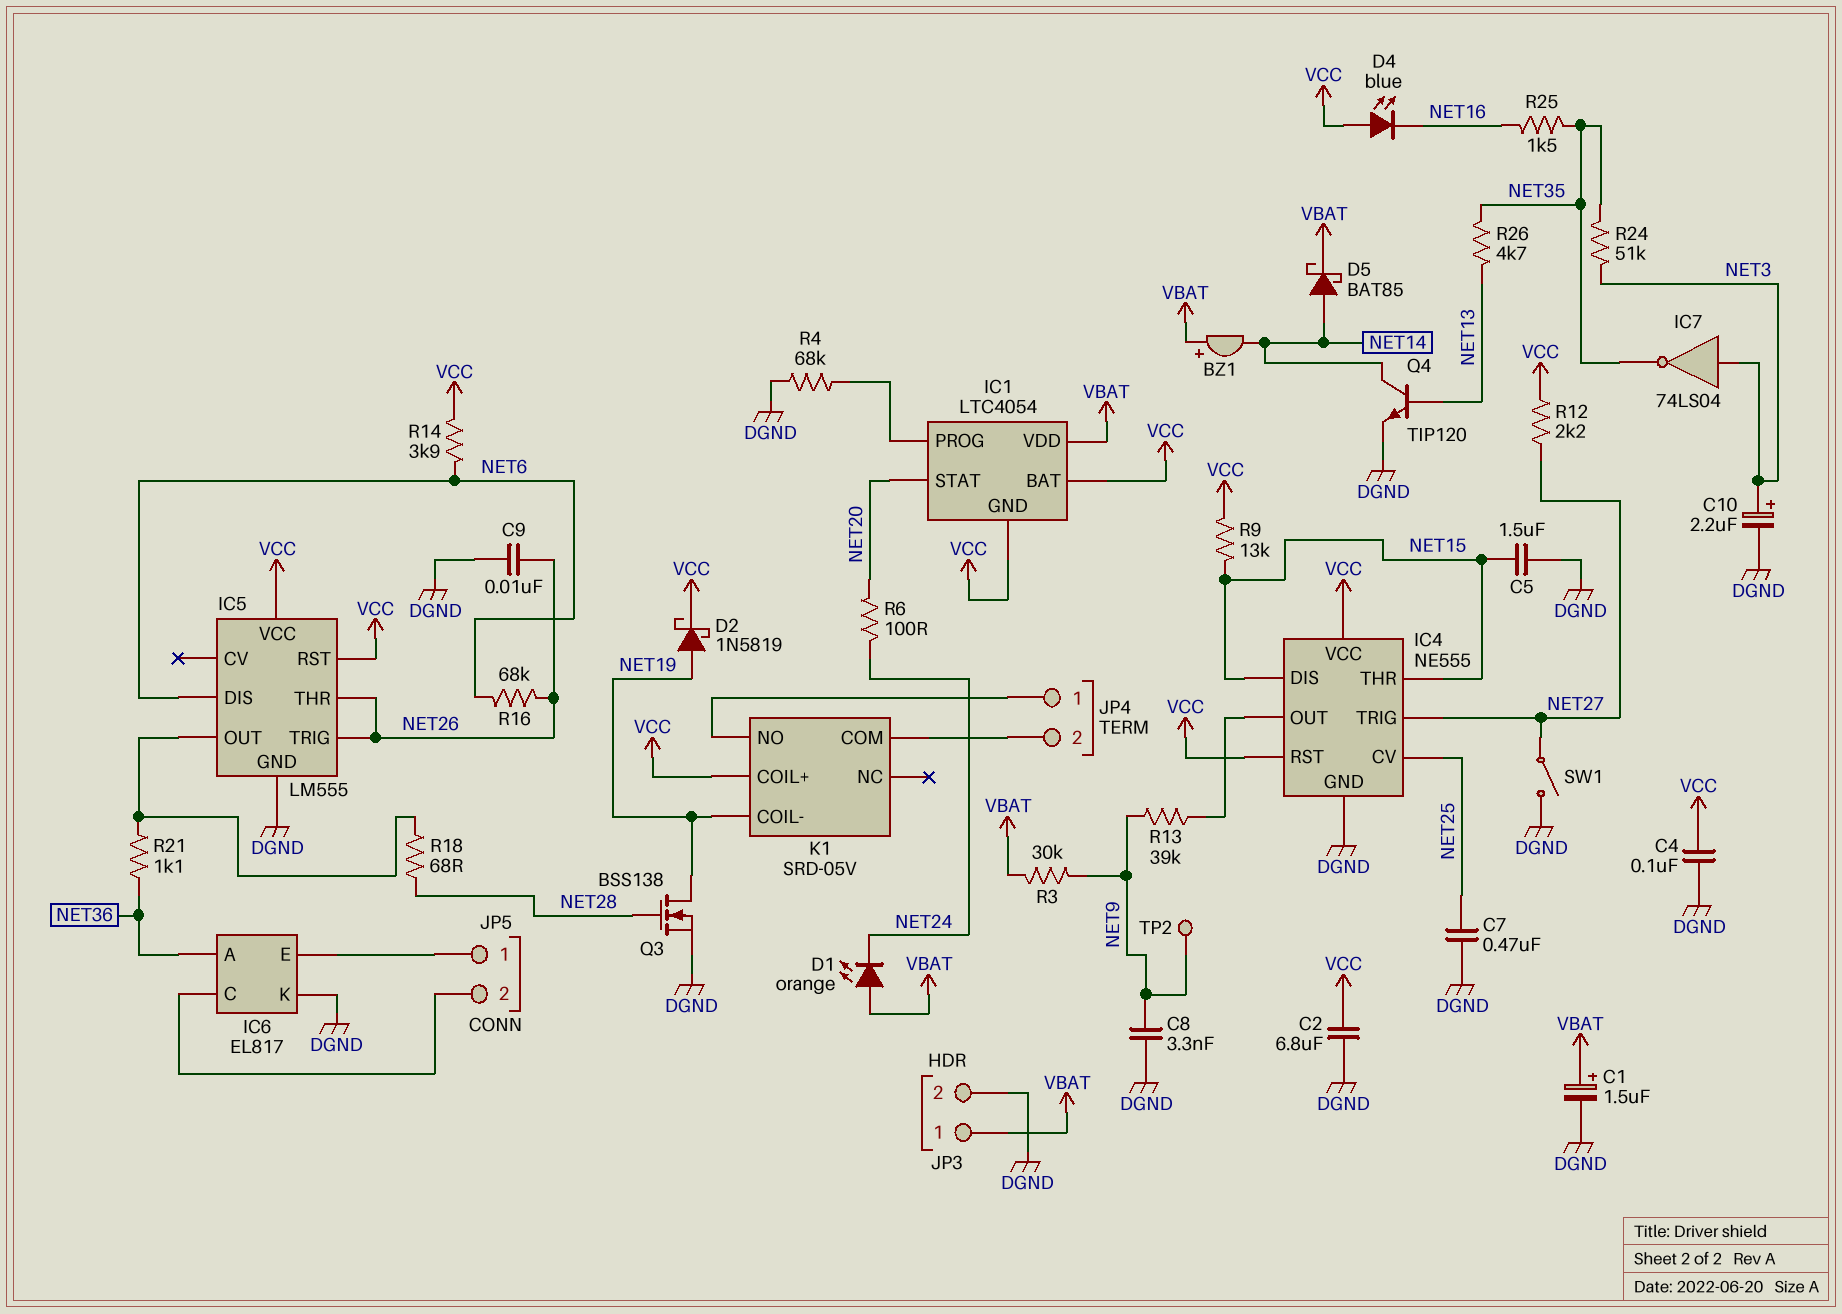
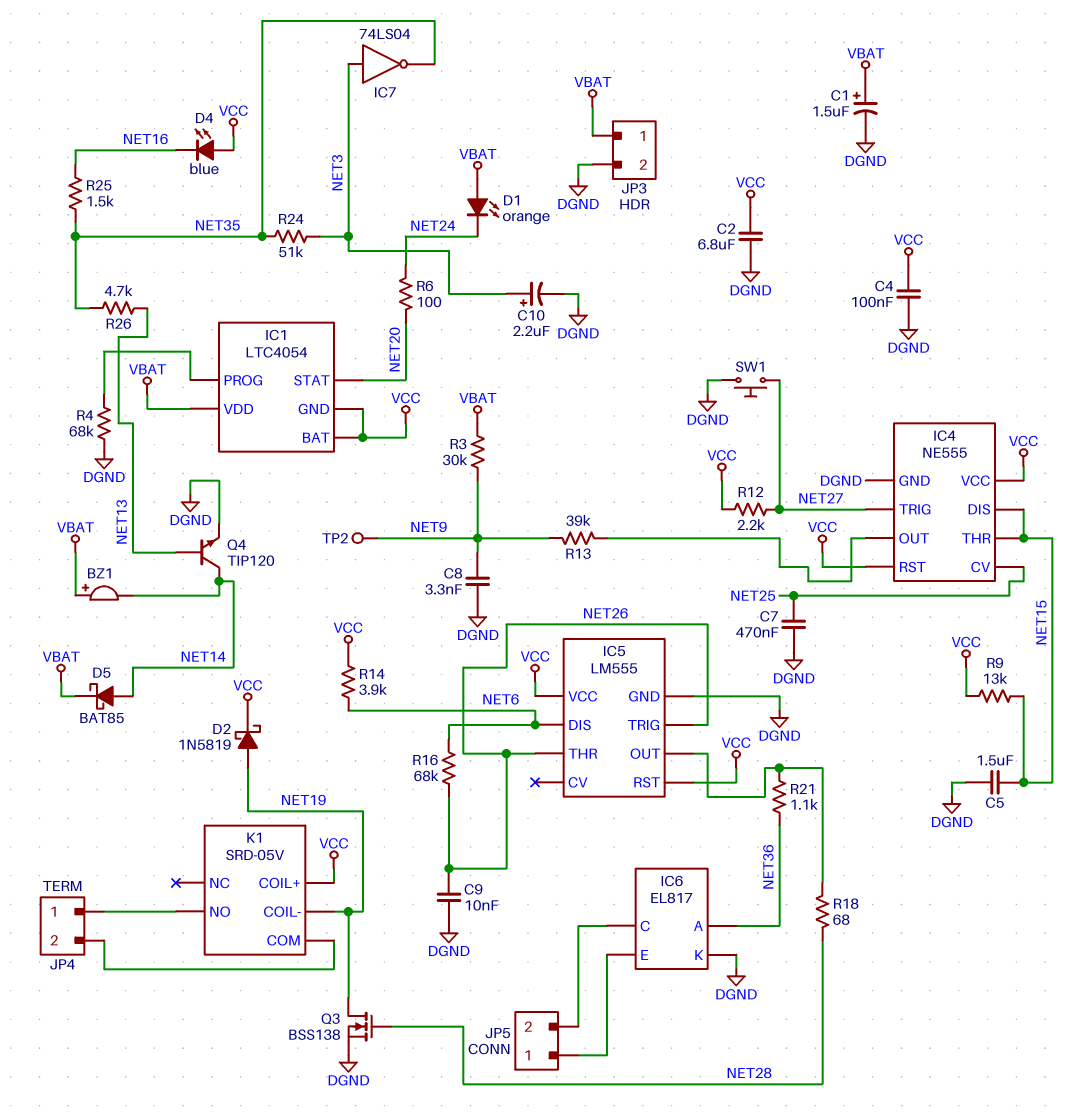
SW1: switch (DGND, NET27) -> button (DGND, NET27)

